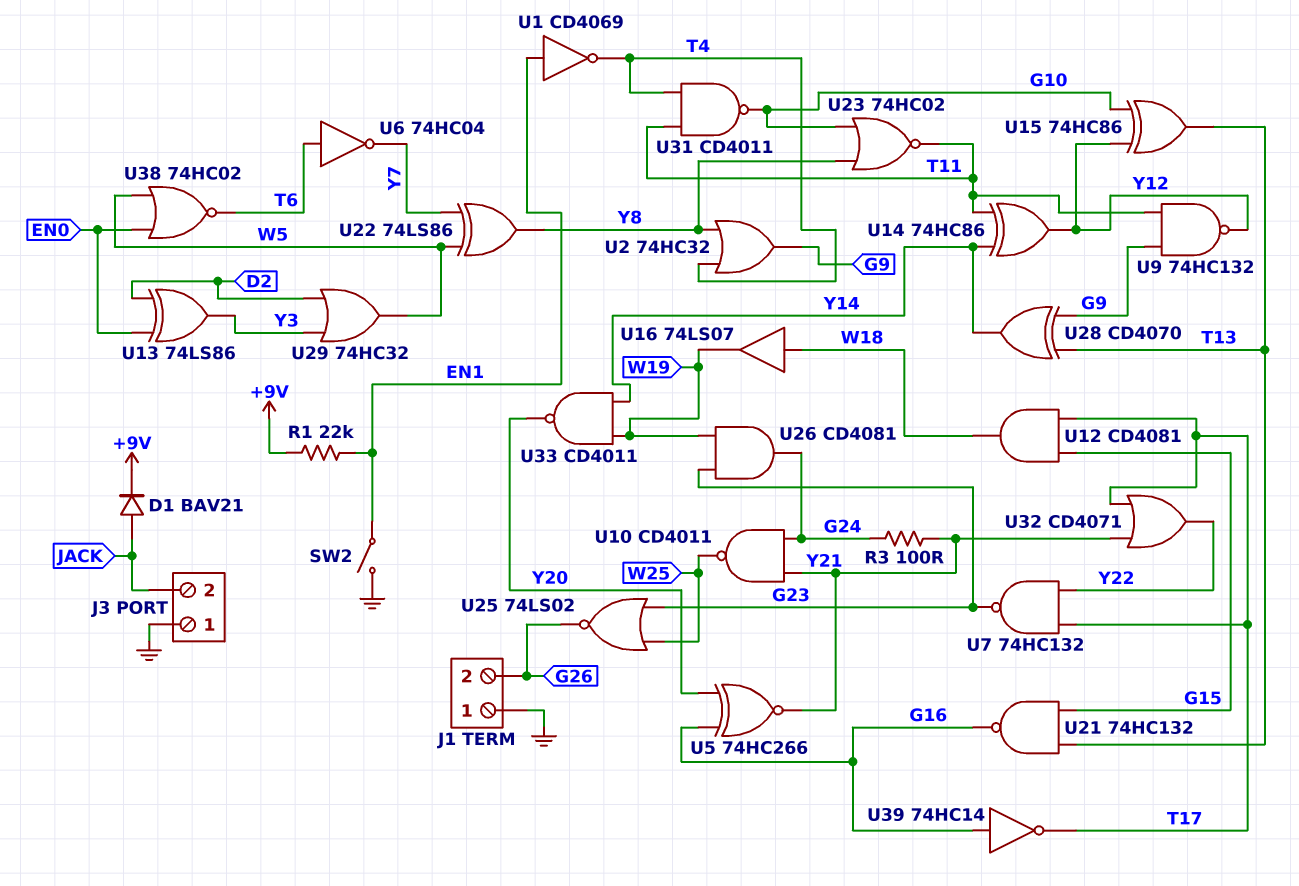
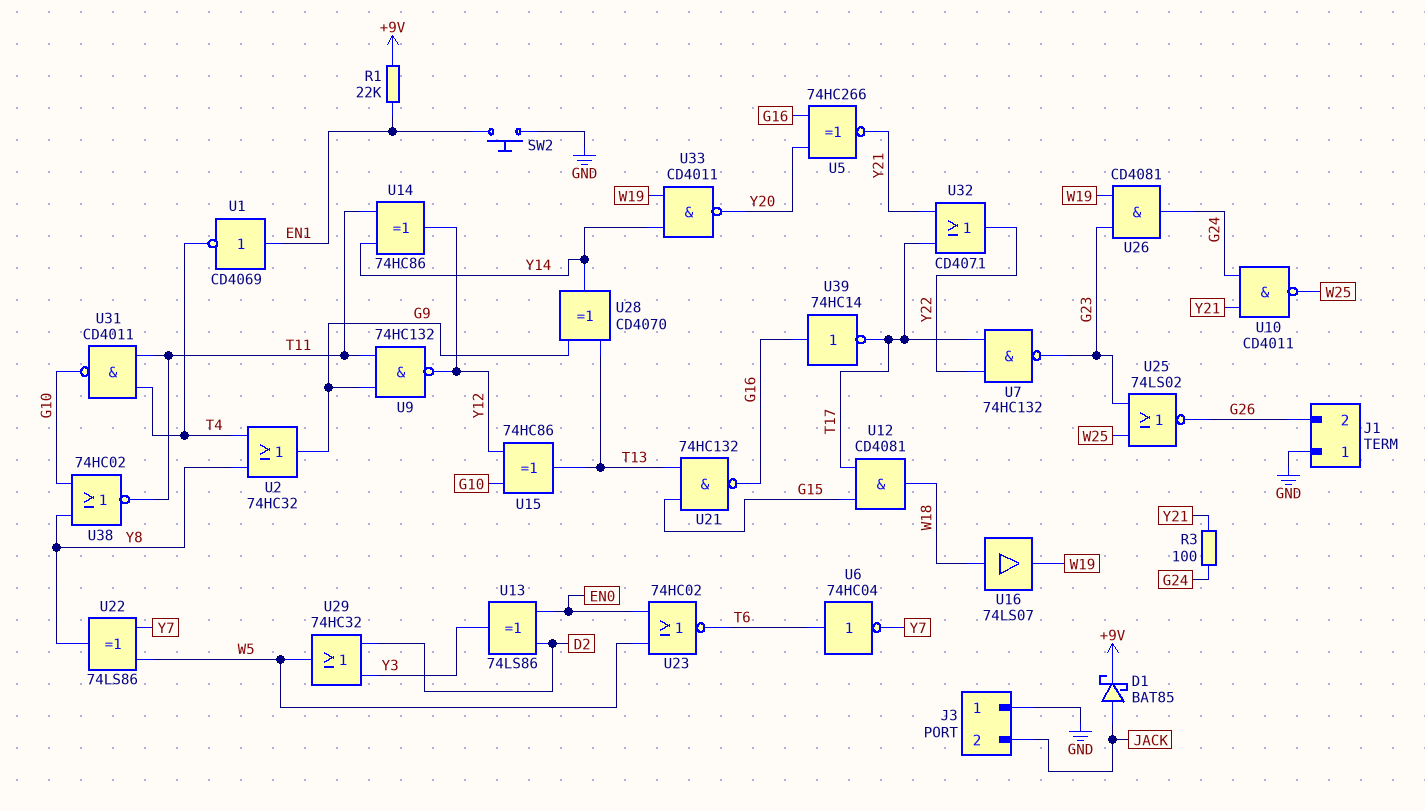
D1: diode BAV21 (A JACK, K +9V) -> schottky BAT85 (A JACK, K +9V)
SW2: switch (EN1, GND) -> button (EN1, GND)
U23: NOR 74HC02 (in G10, in Y8, out T11) -> NOR 74HC02 (in EN0, in W5, out T6)
U38: NOR 74HC02 (in EN0, in W5, out T6) -> NOR 74HC02 (in G10, in Y8, out T11)

